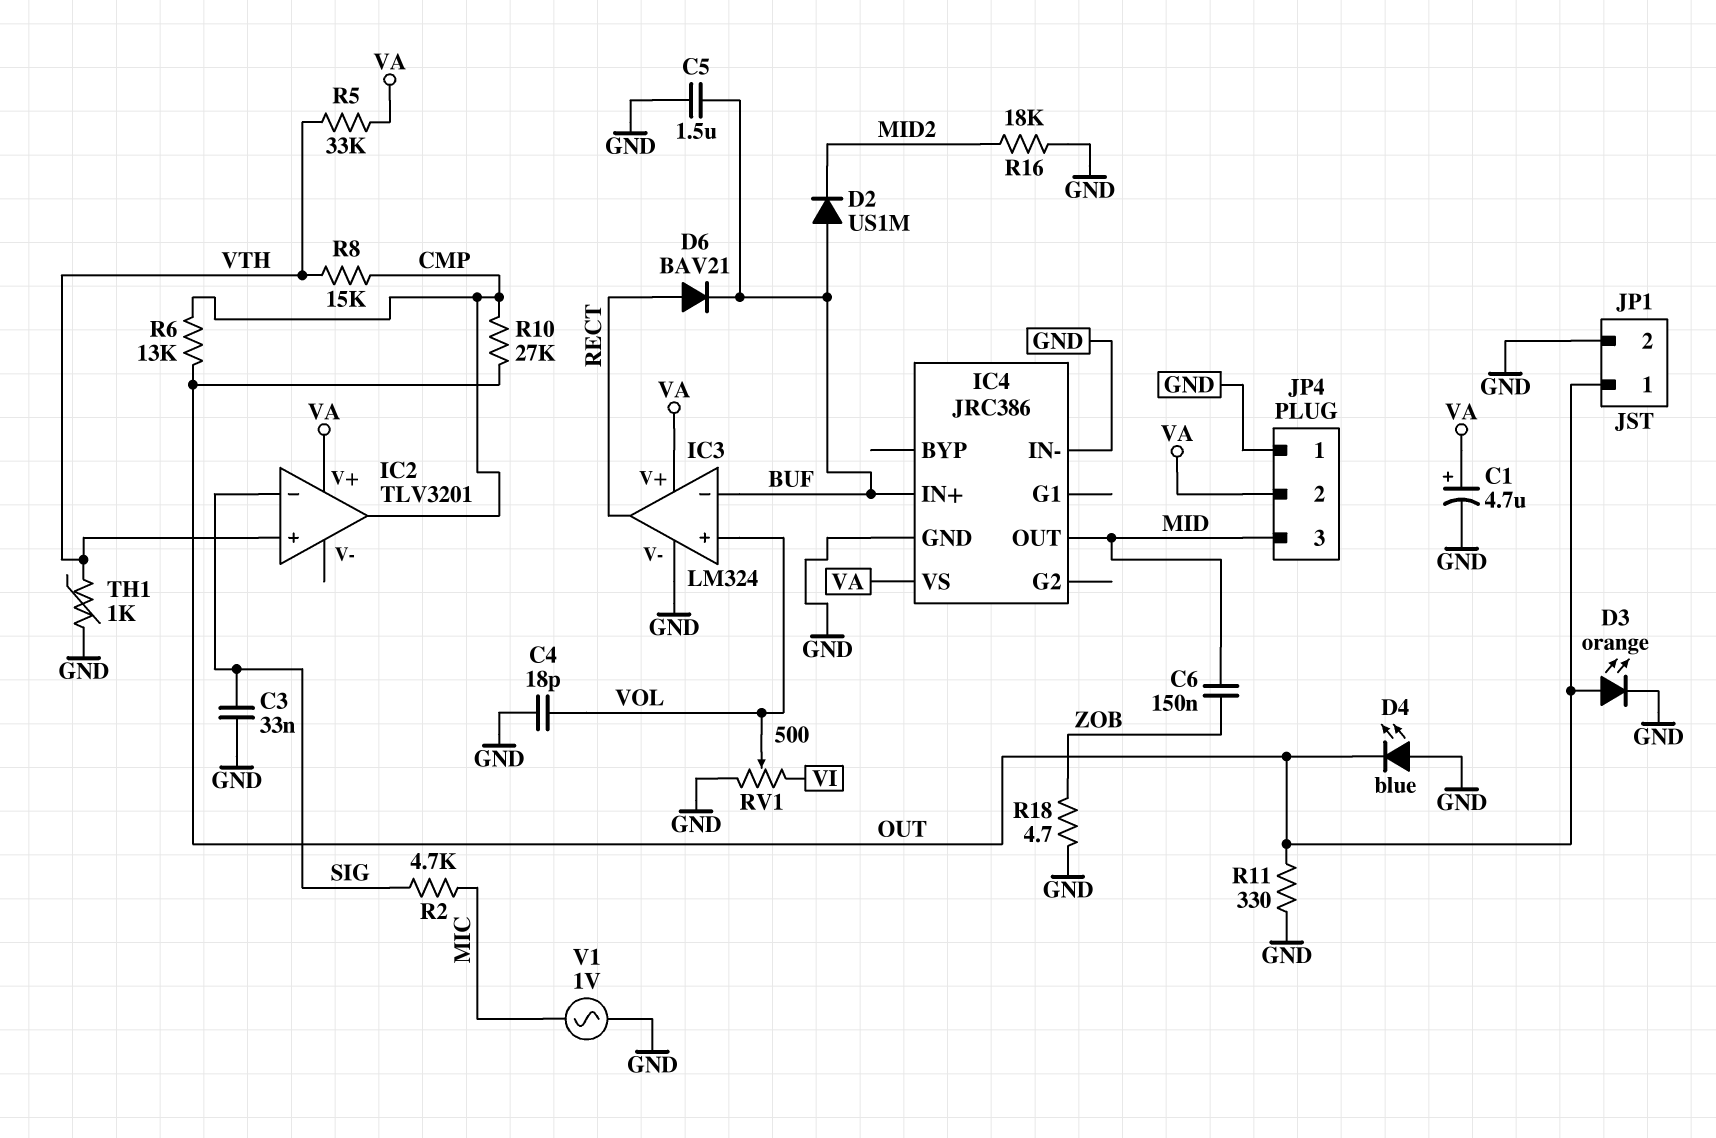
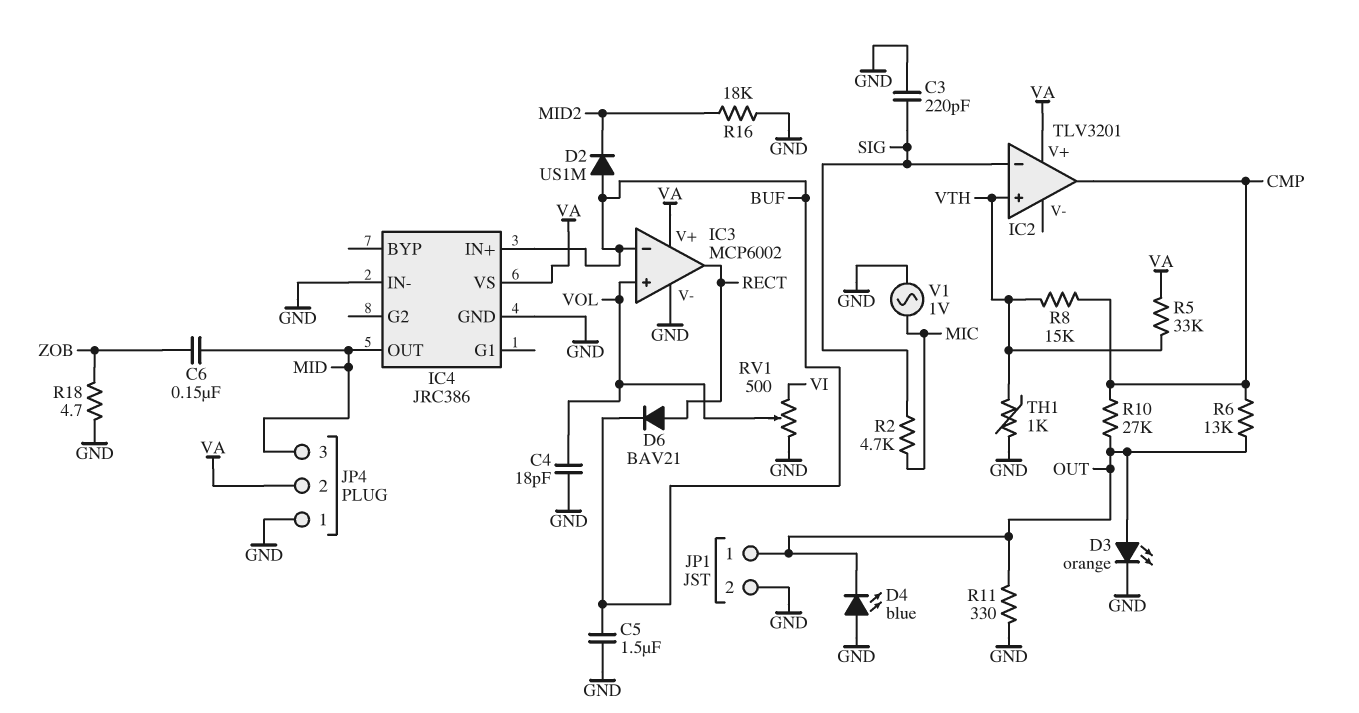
C1: 4.7uF (plus VA, minus GND) -> none
C3: 33nF (GND, SIG) -> 220pF (GND, SIG)
IC3: LM324 -> MCP6002

